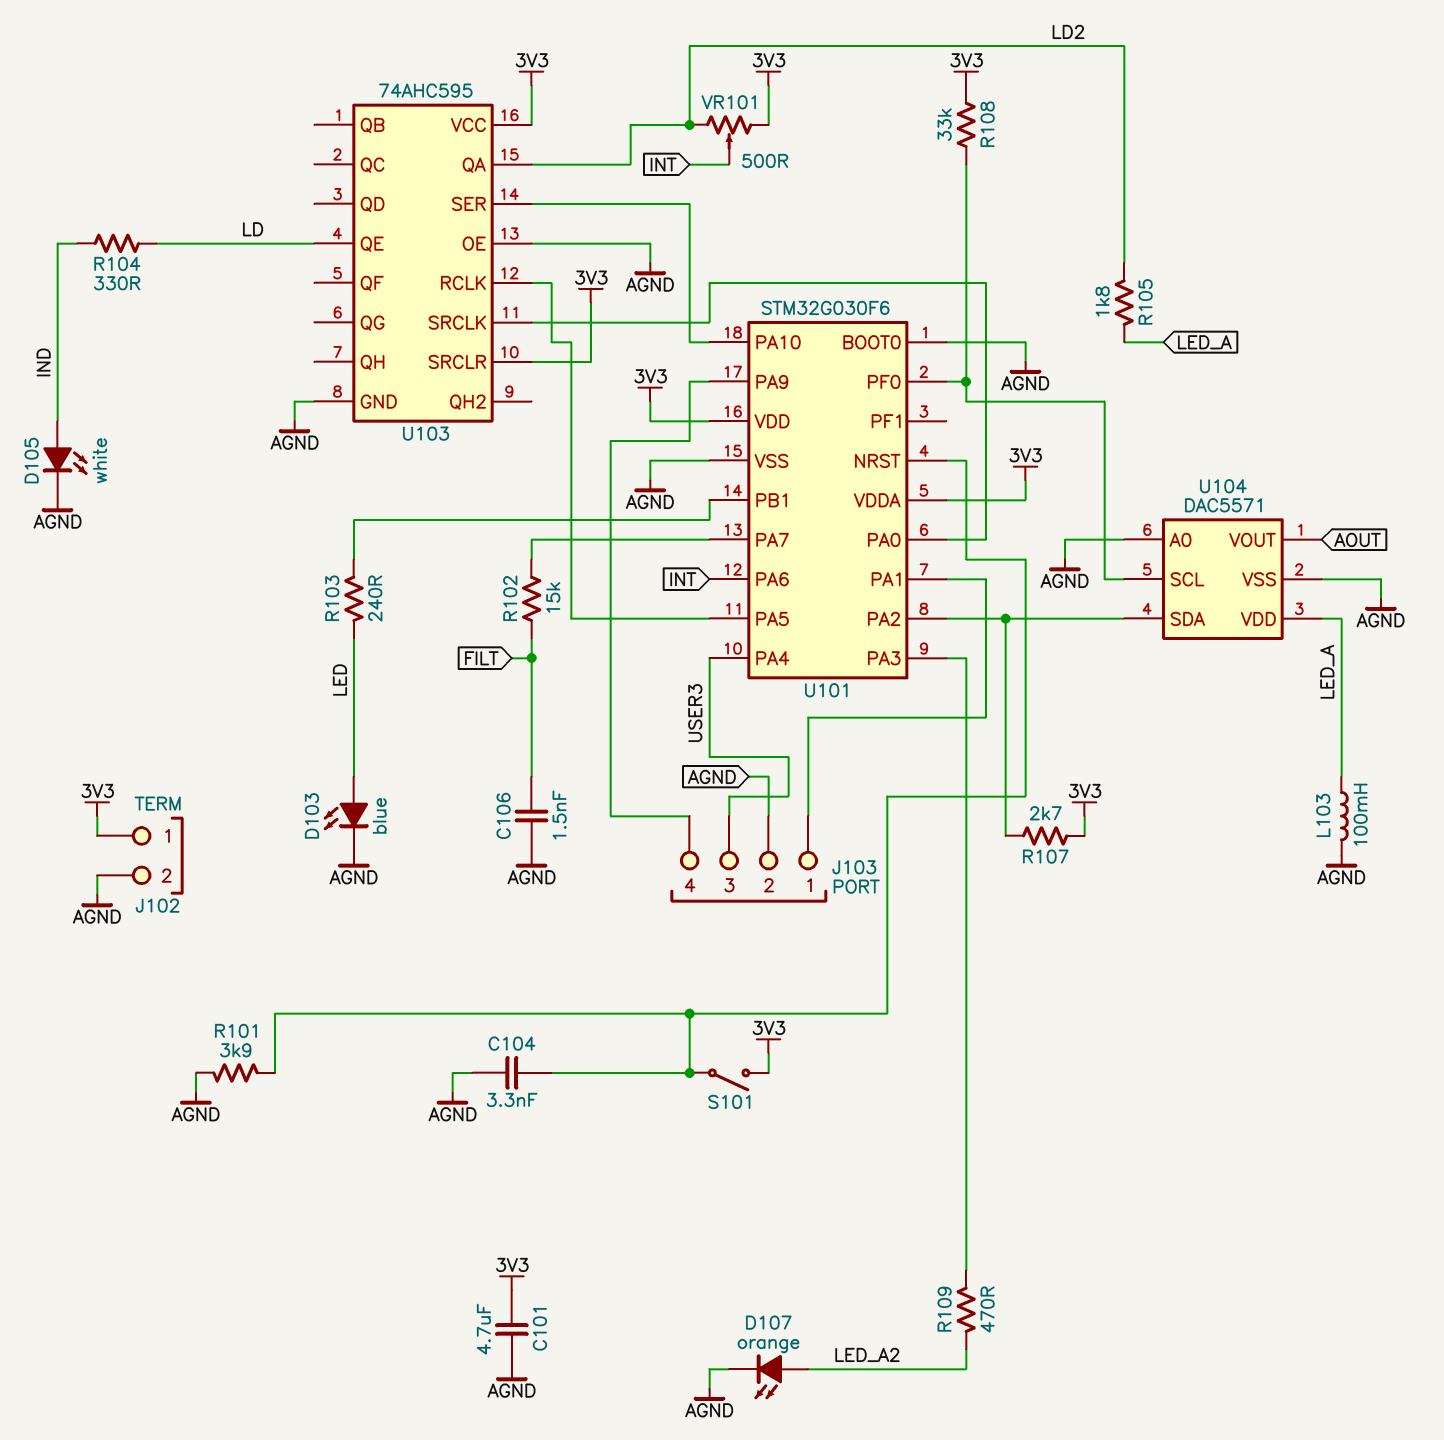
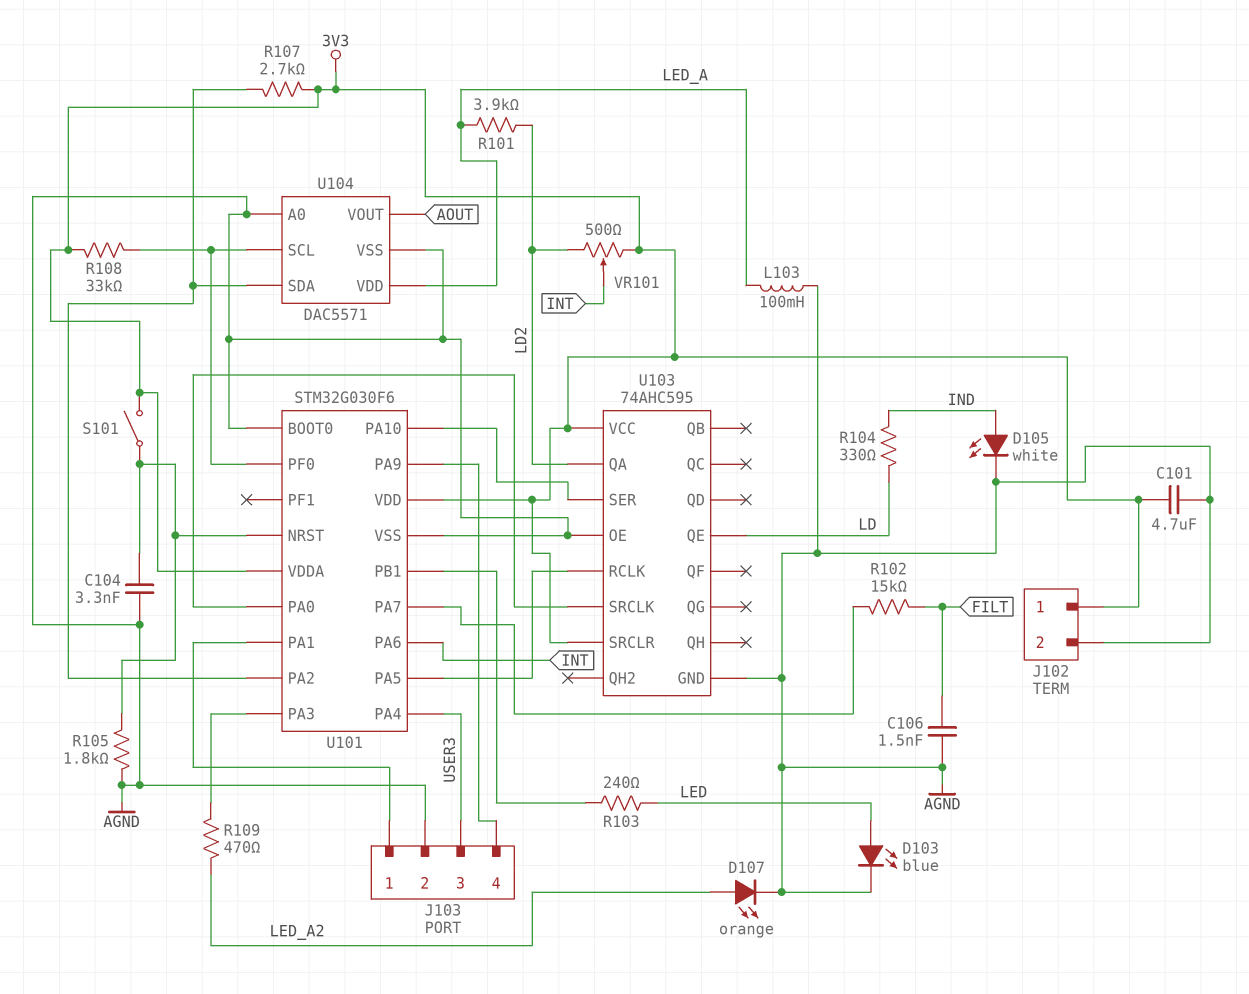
R101: 3.9k (AGND, U101/NRST) -> 3.9k (LD2, LED_A)
R105: 1.8k (LD2, LED_A) -> 1.8k (AGND, U101/NRST)

